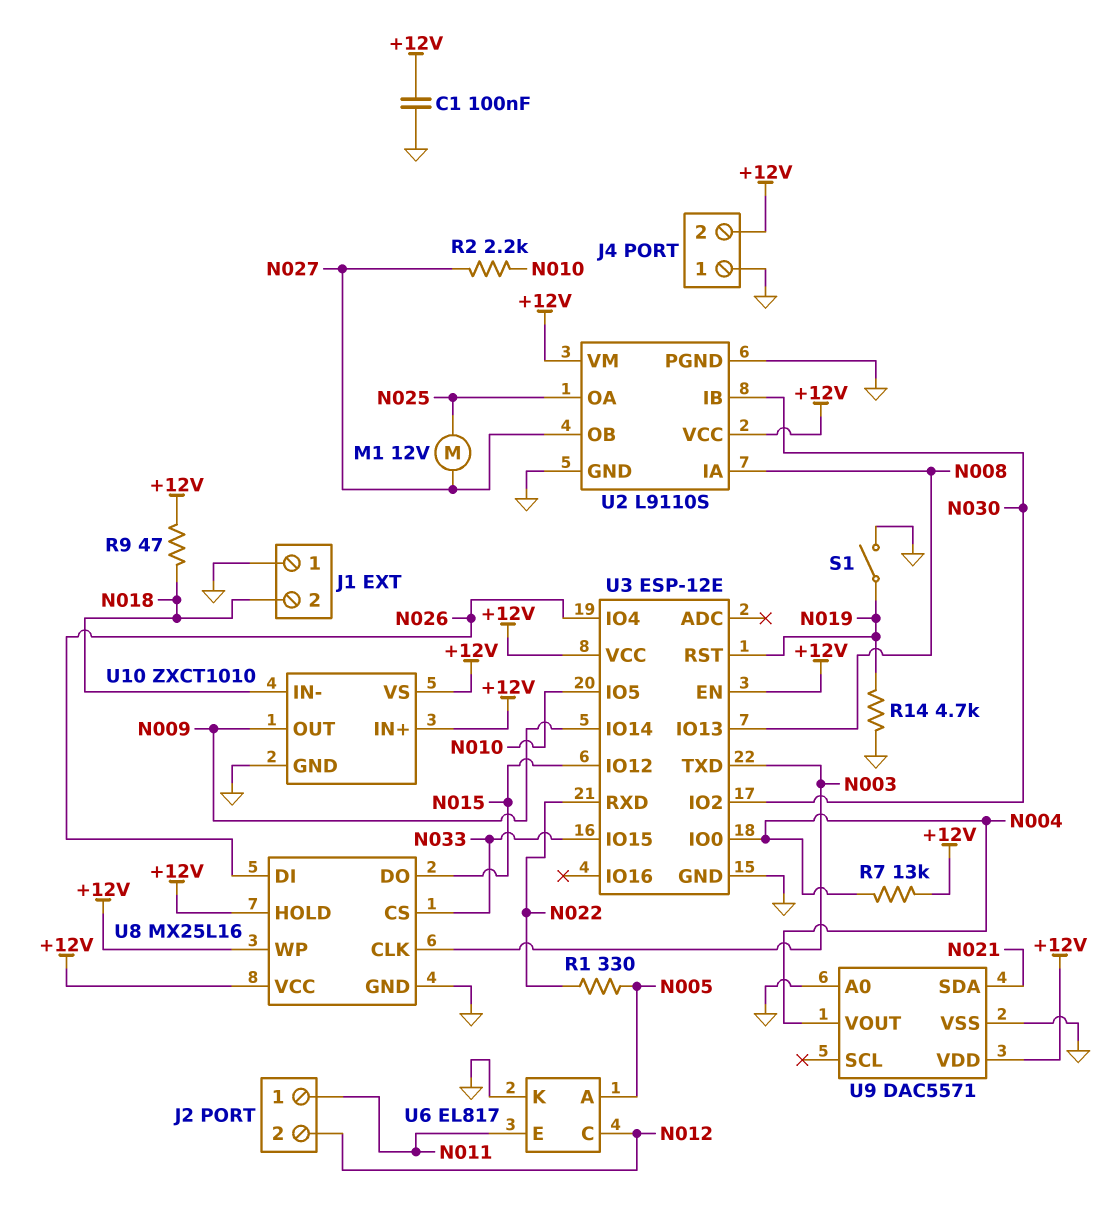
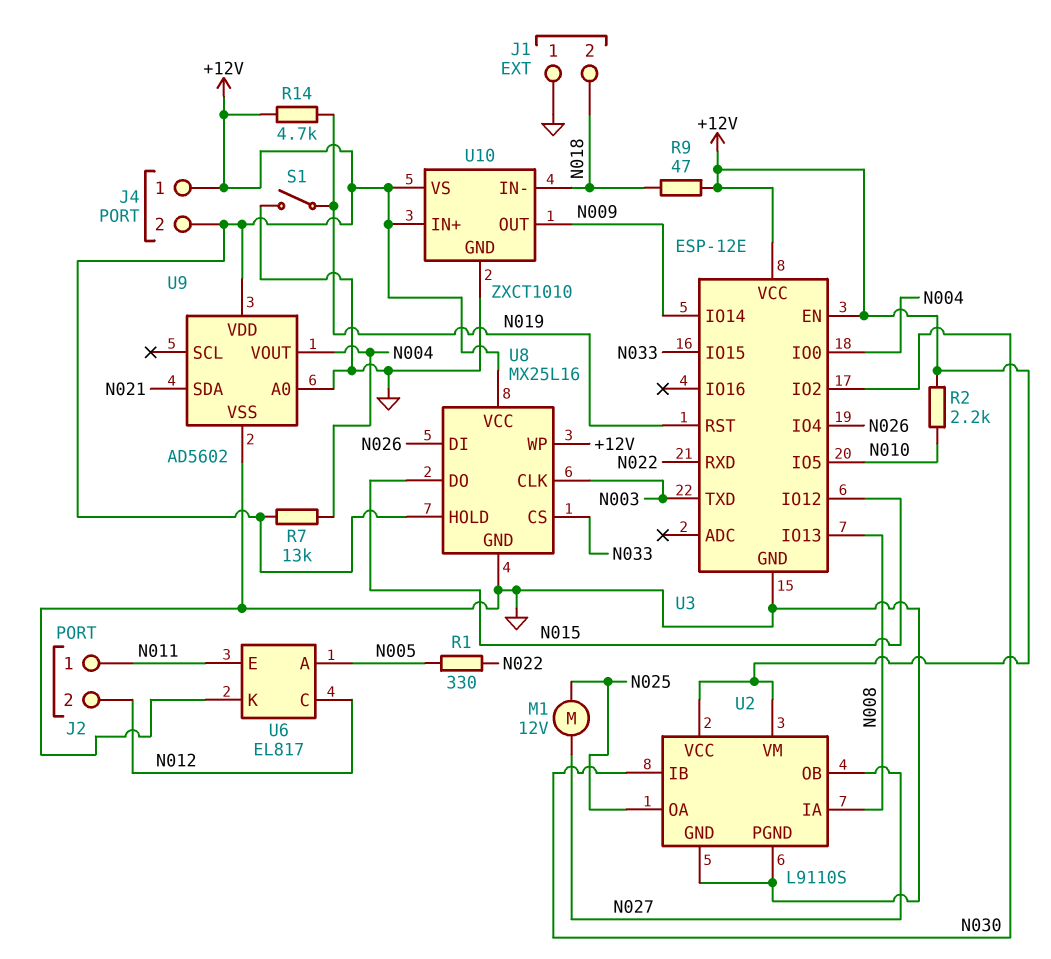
C1: 100nF (+12V, GND) -> none
J4 pin 1: GND -> +12V
R2: 2.2k (N010, N027) -> 2.2k (+12V, N010)
R14: 4.7k (GND, N019) -> 4.7k (+12V, N019)
U9: DAC5571 -> AD5602

